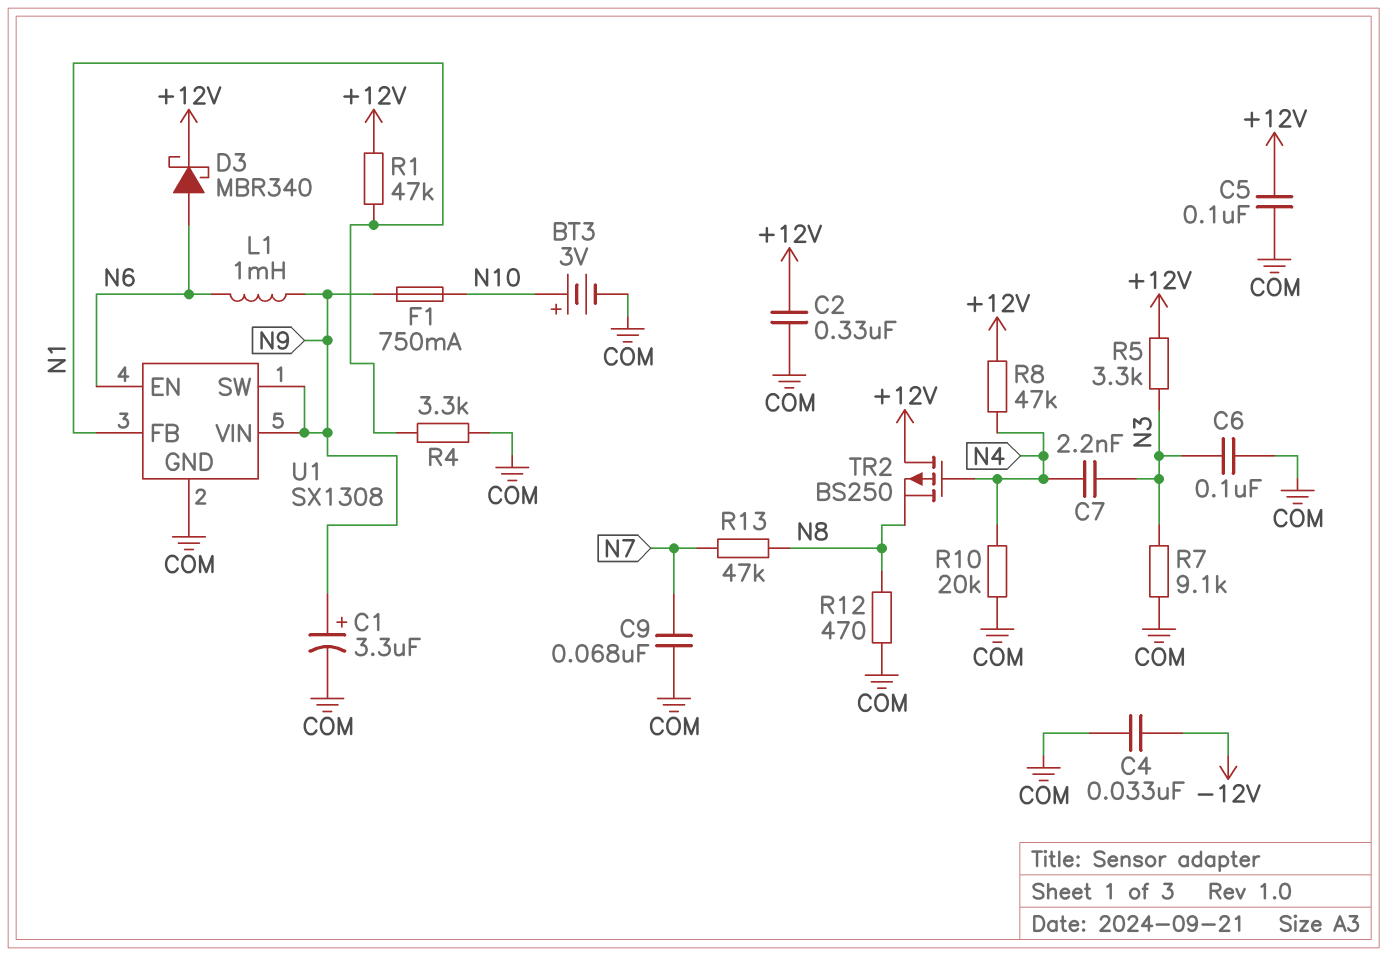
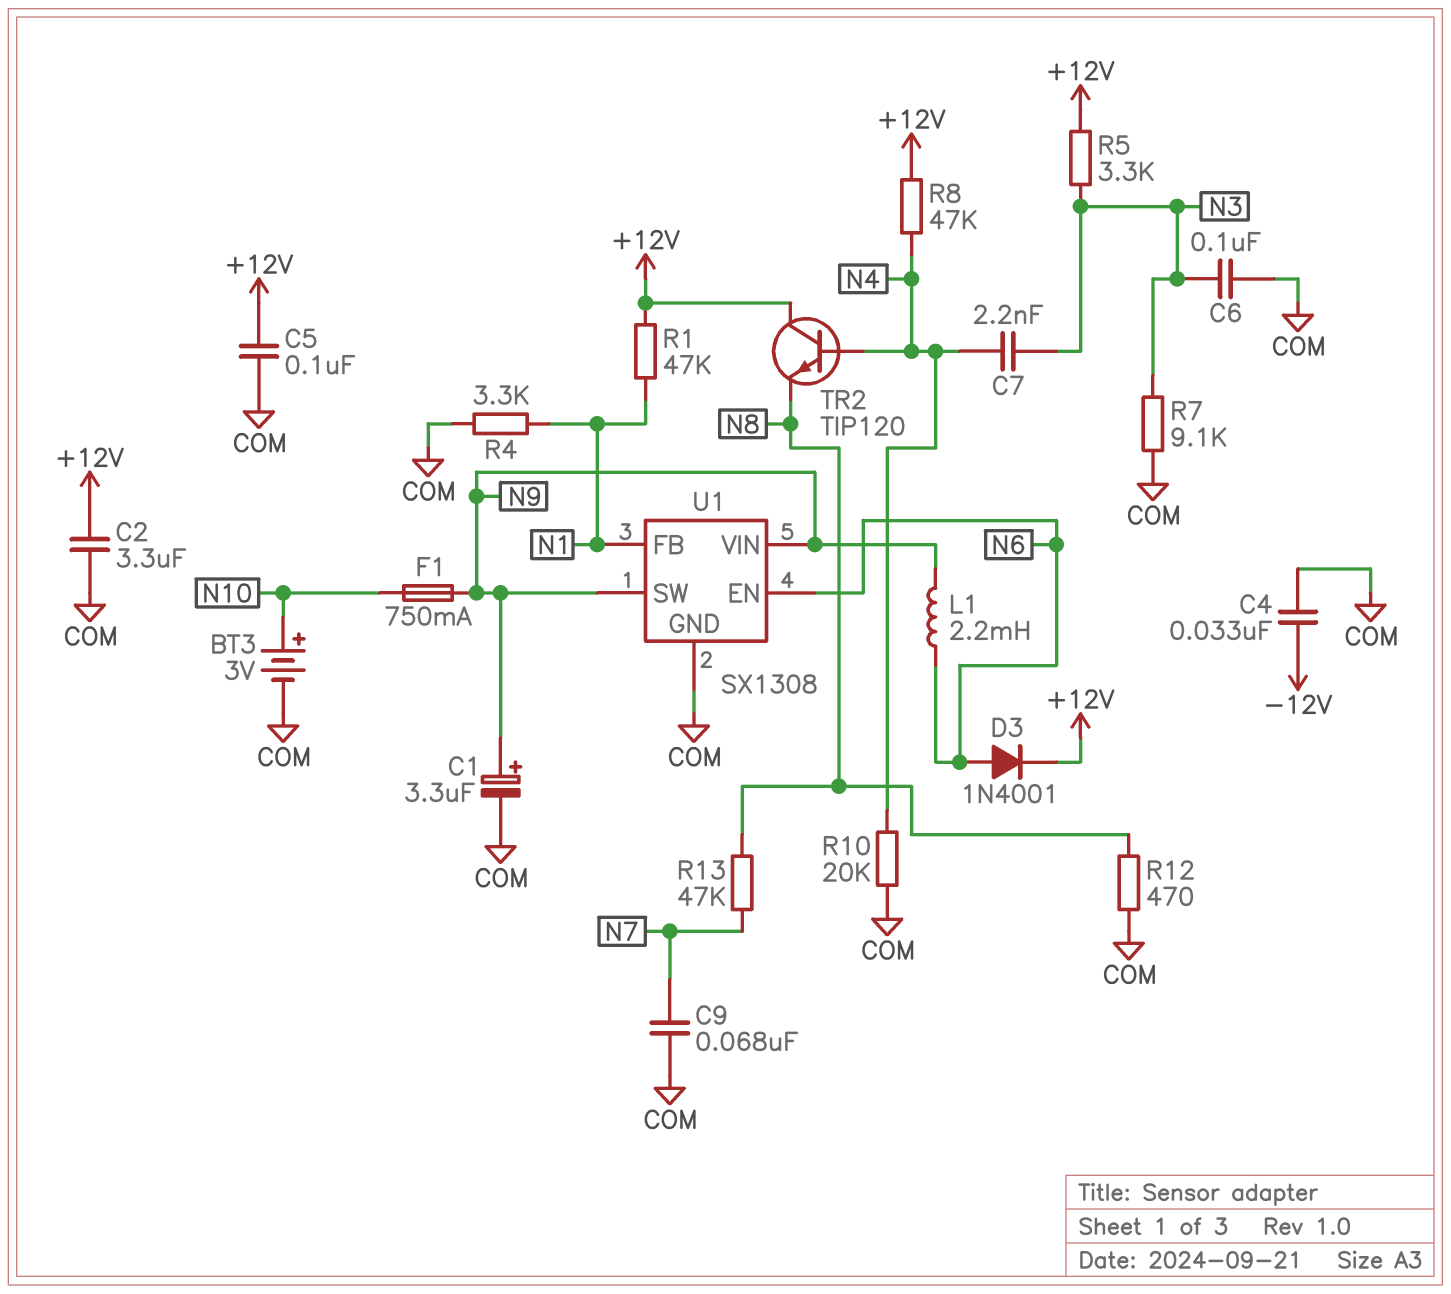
C2: 330nF (+12V, COM) -> 3.3uF (+12V, COM)
D3: schottky MBR340 (A N6, K +12V) -> diode 1N4001 (A N6, K +12V)
L1: 1mH (N6, N9) -> 2.2mH (N6, N9)
TR2: PMOS BS250 (G N4, D +12V, S N8) -> NPN TIP120 (B N4, C +12V, E N8)

